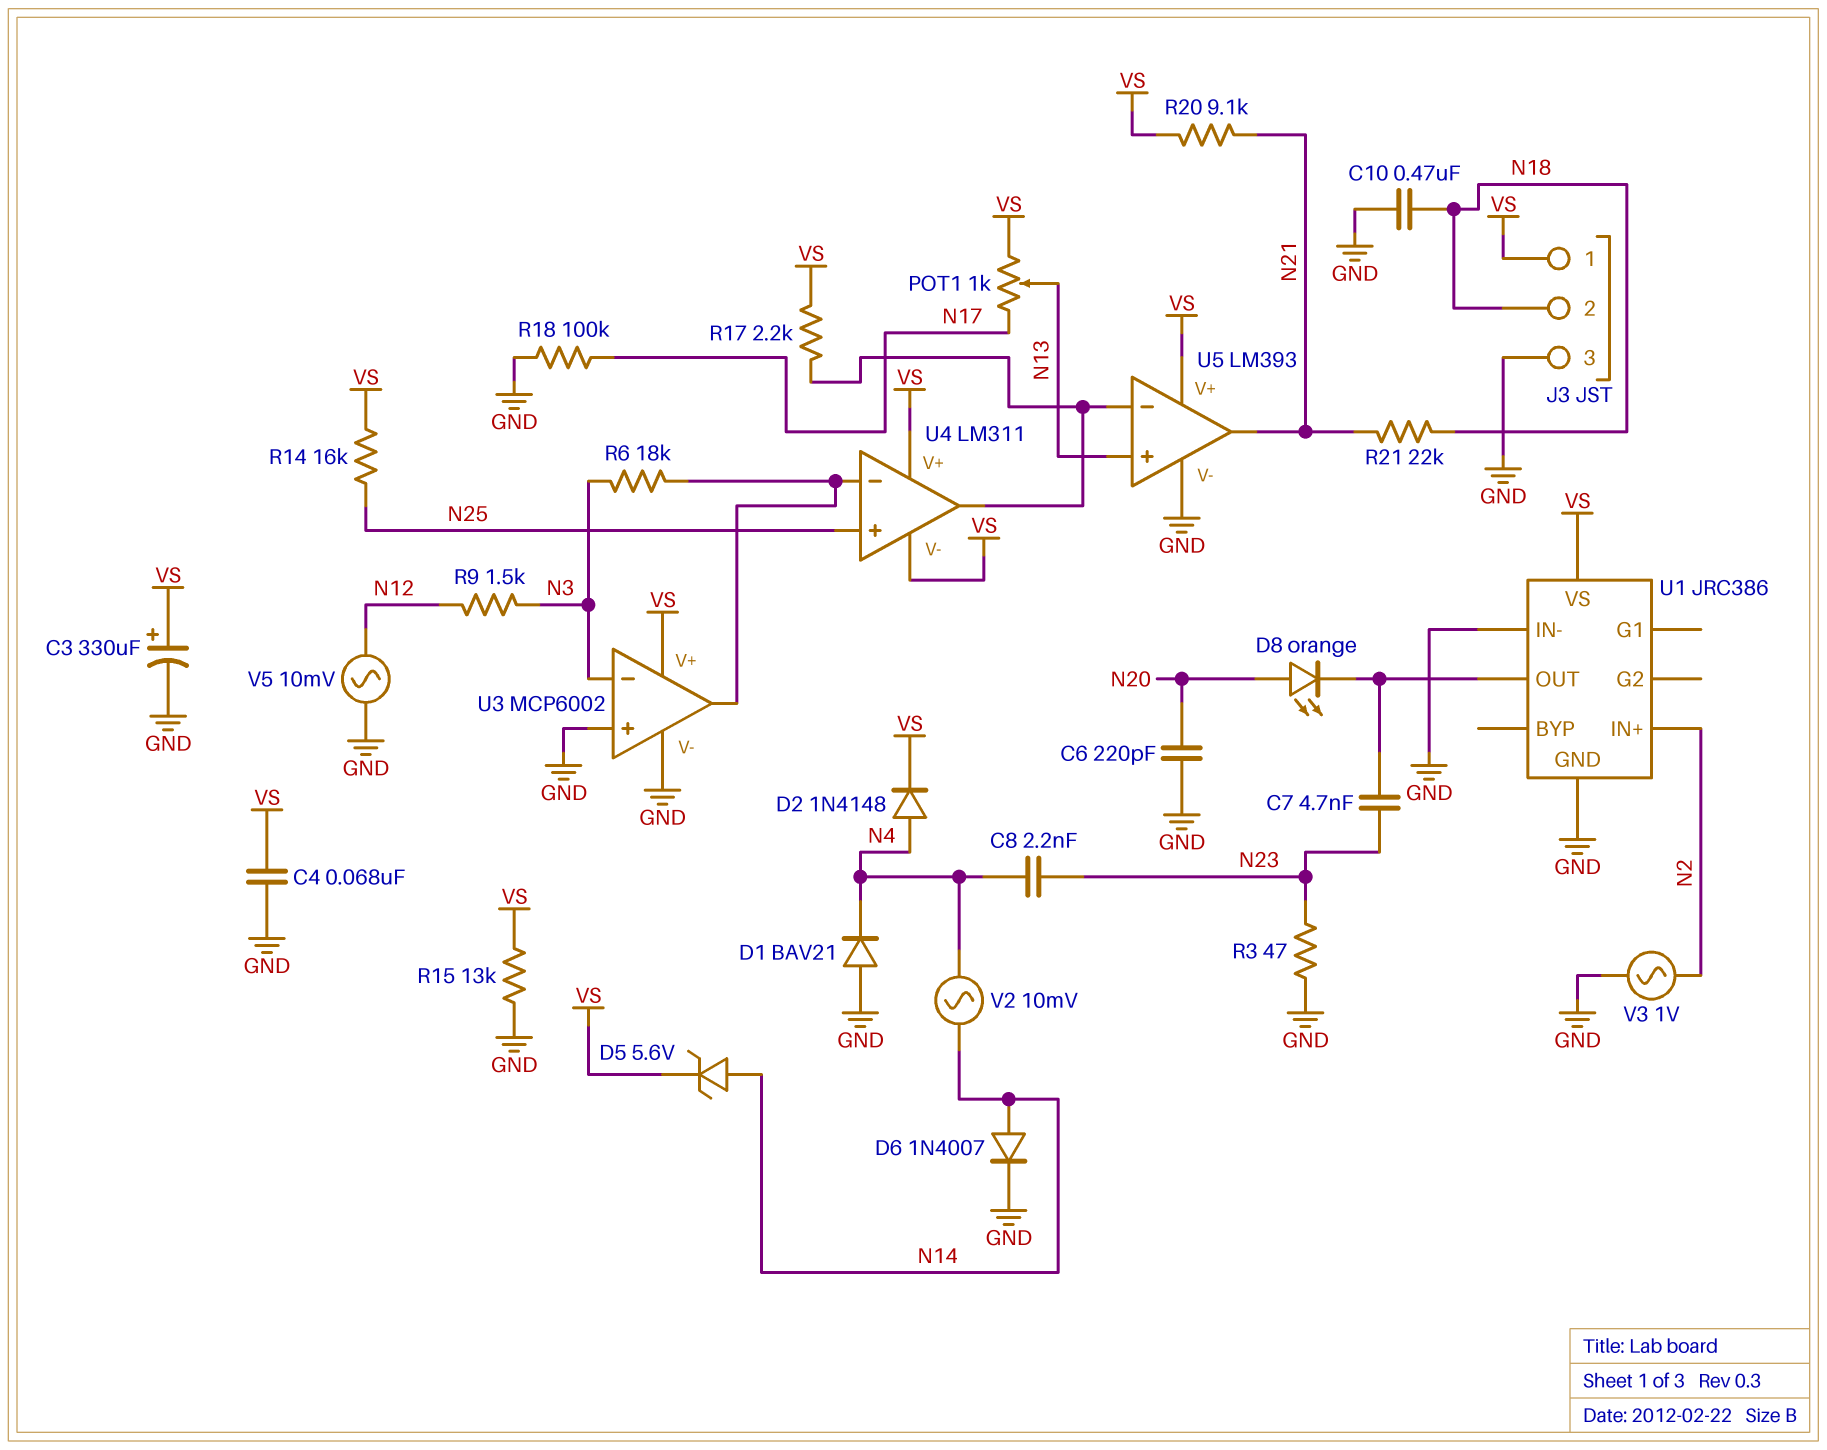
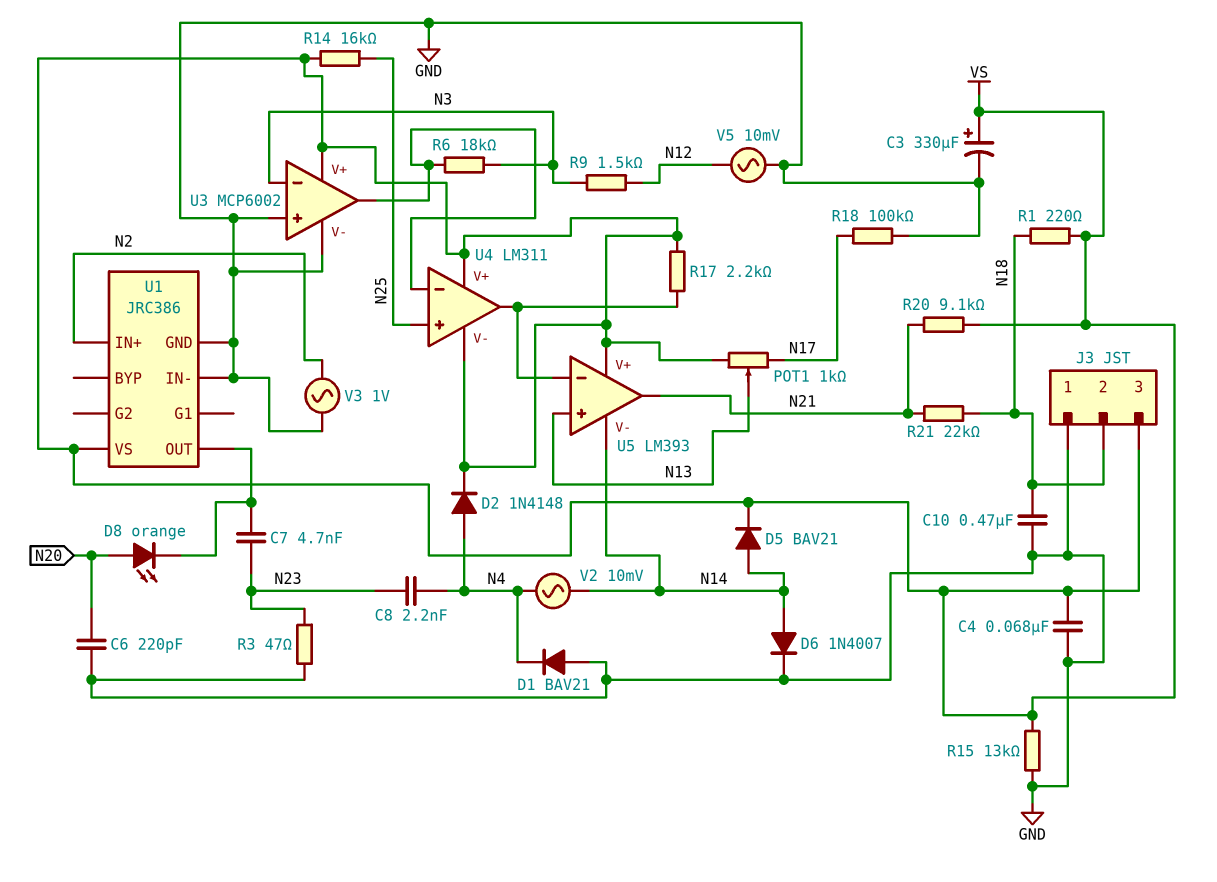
D5: zener 5.6V (A N14, K VS) -> diode BAV21 (A N14, K VS)
J3 pin 1: VS -> GND
J3 pin 3: GND -> VS
R1: none -> 220 (N18, VS)
U5 pin V-: GND -> N14

